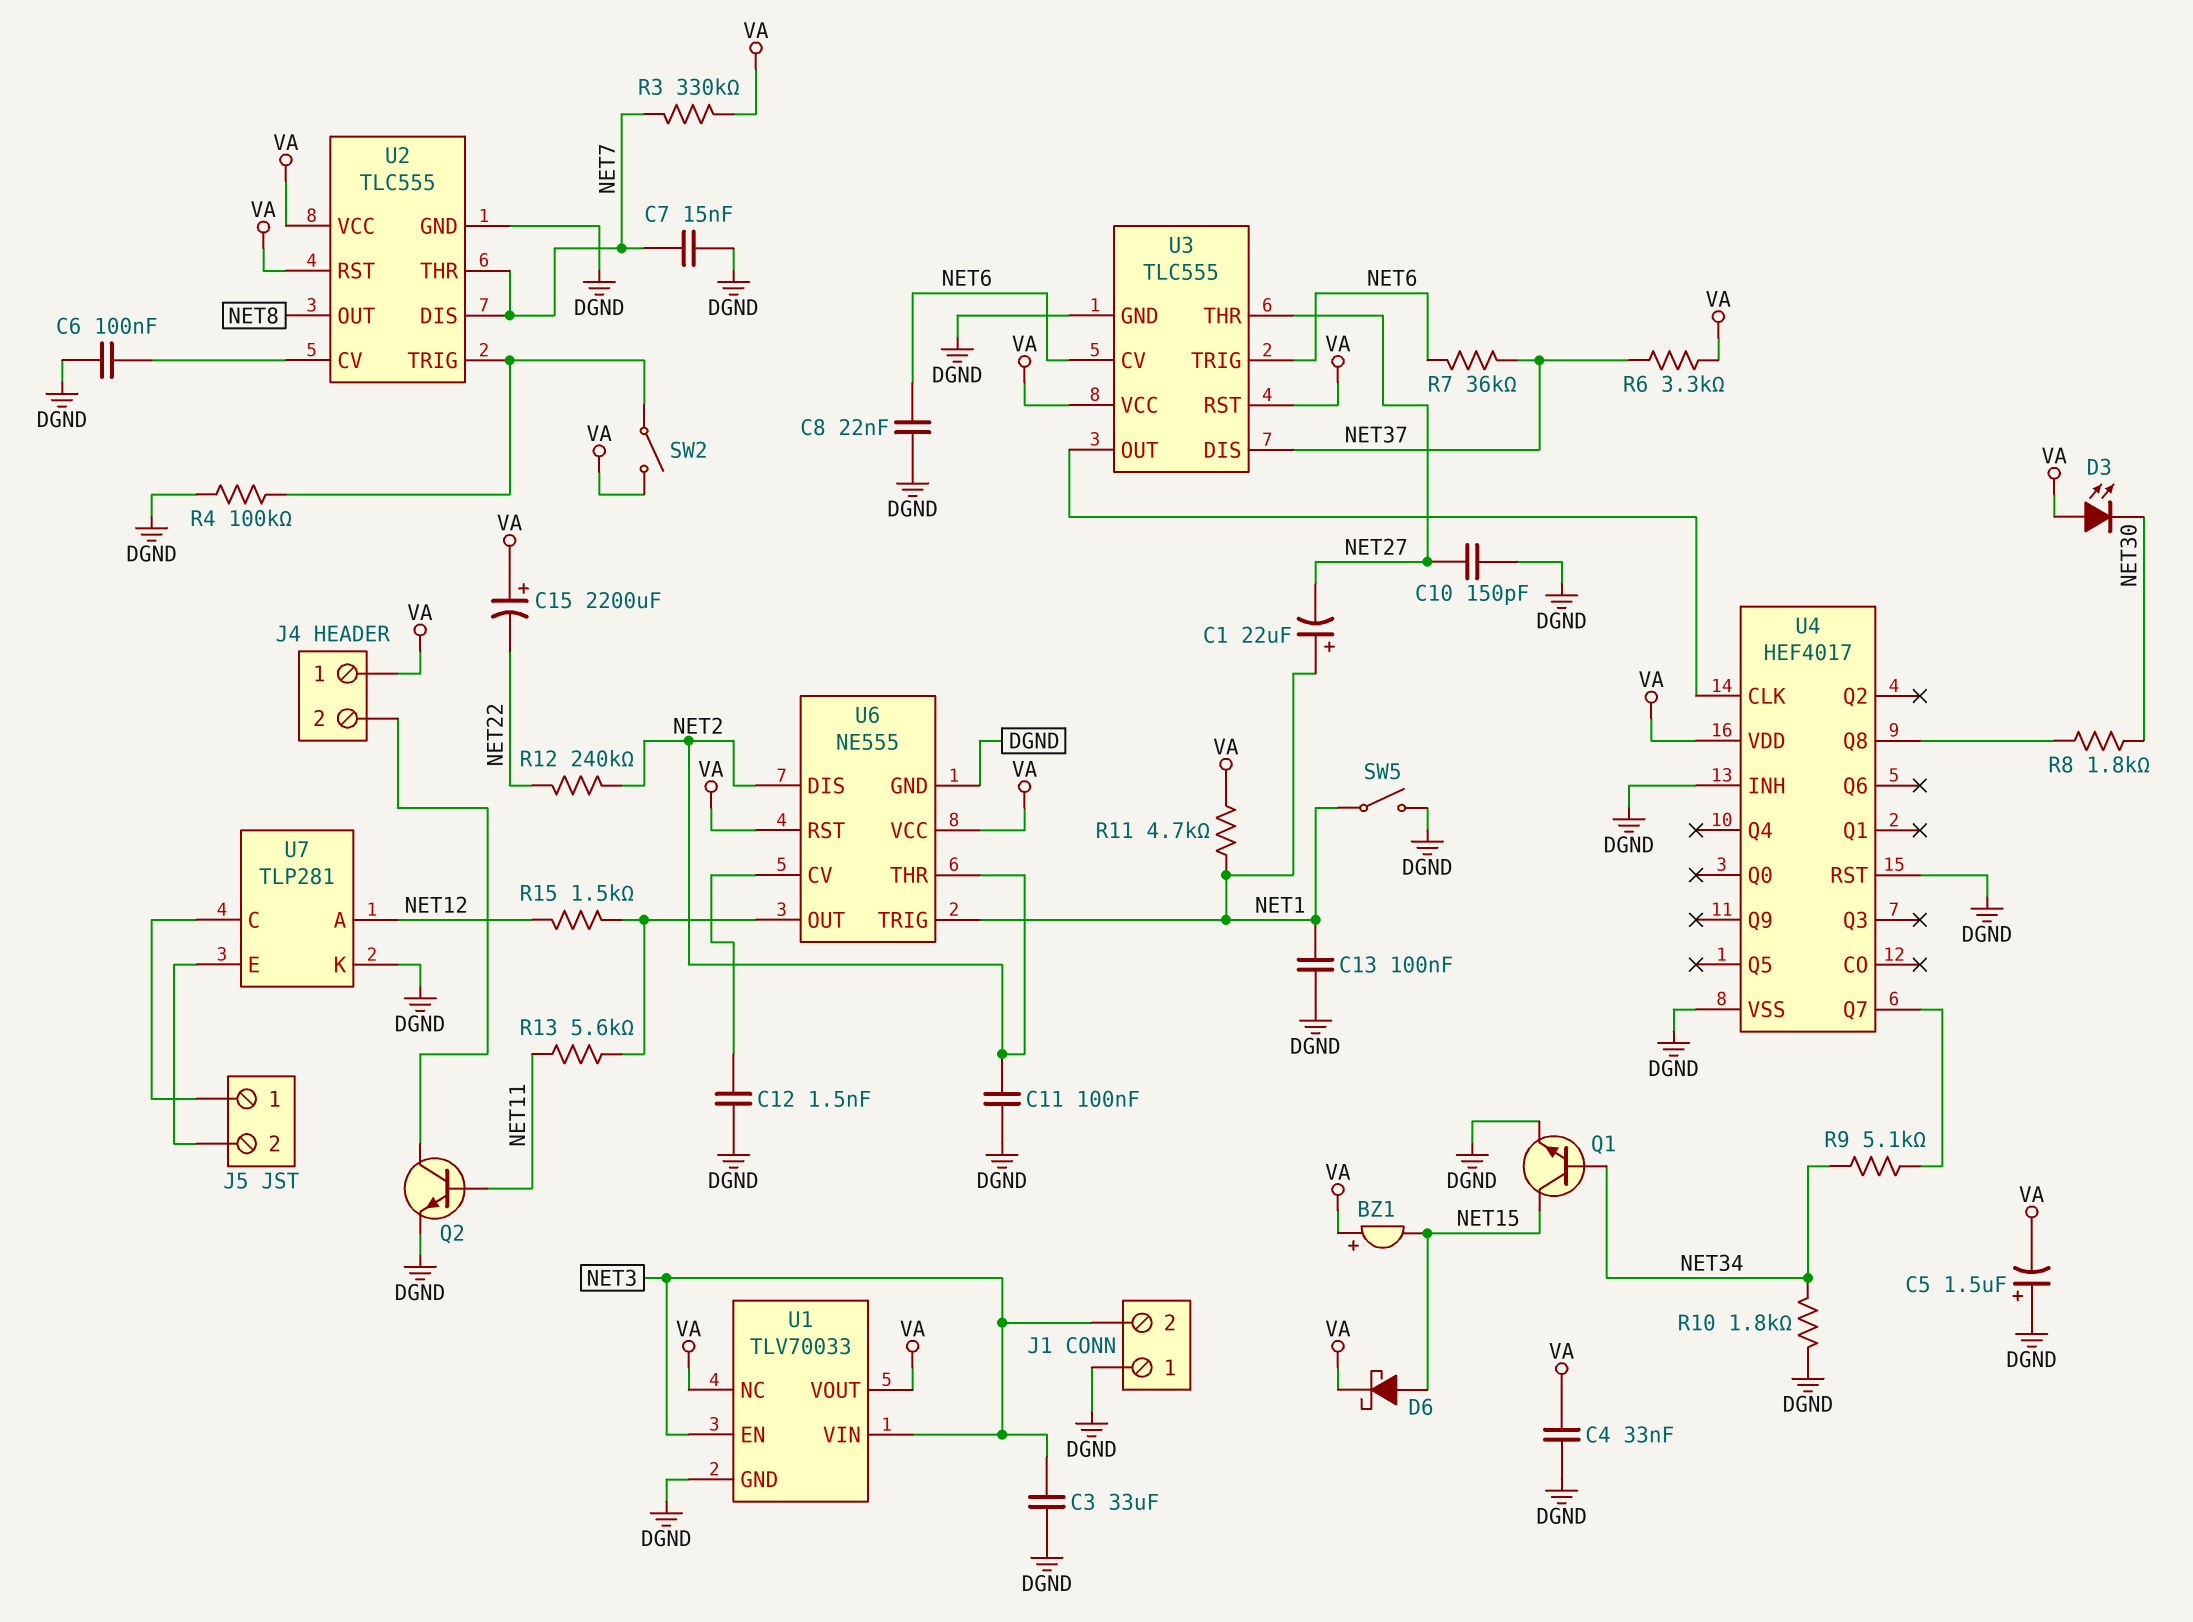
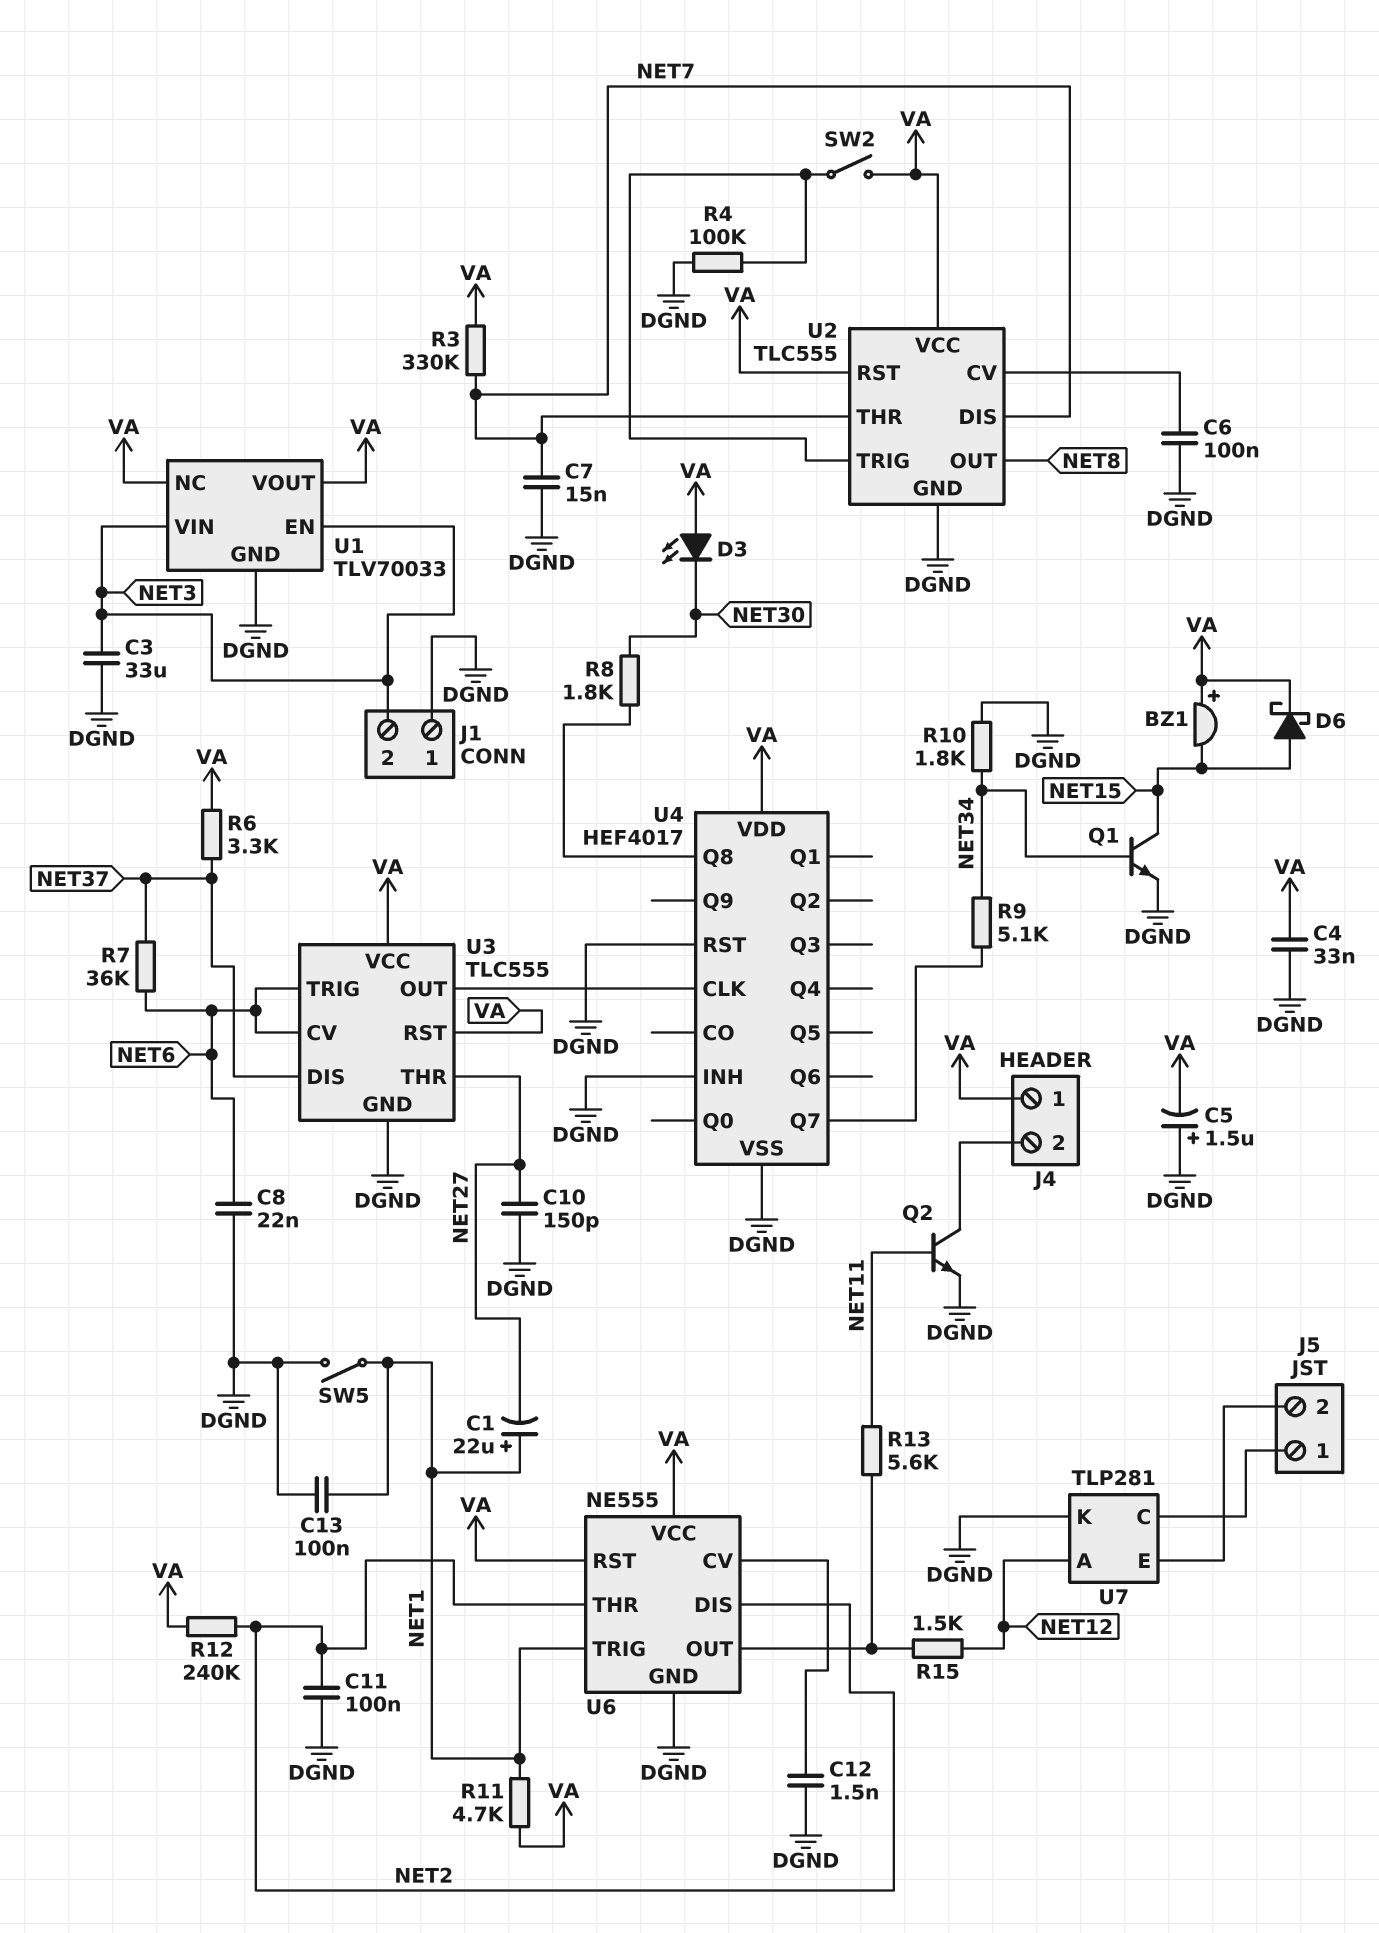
C15: 2200uF (plus VA, minus NET22) -> none
R12: 240k (NET2, NET22) -> 240k (NET2, VA)

